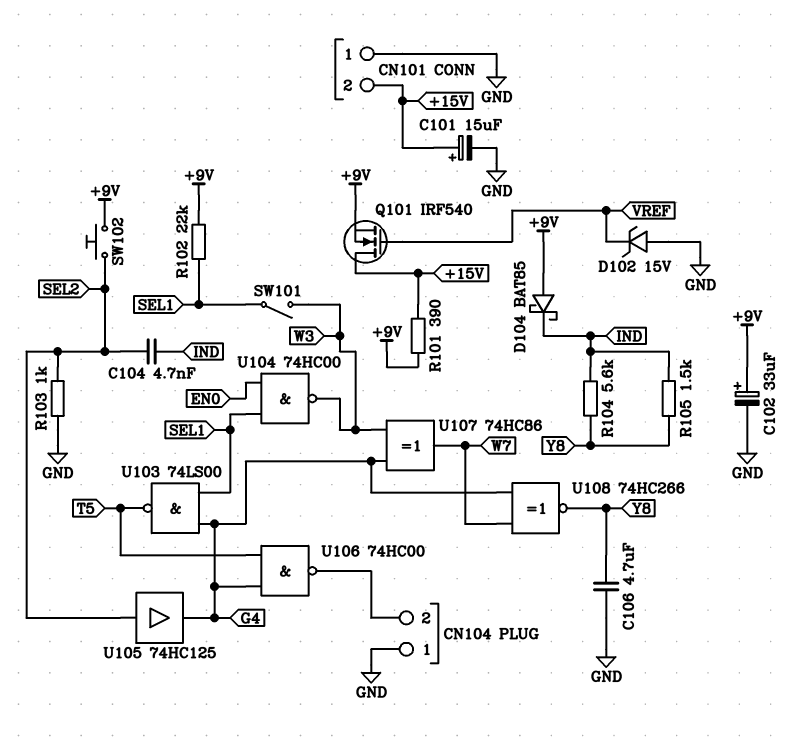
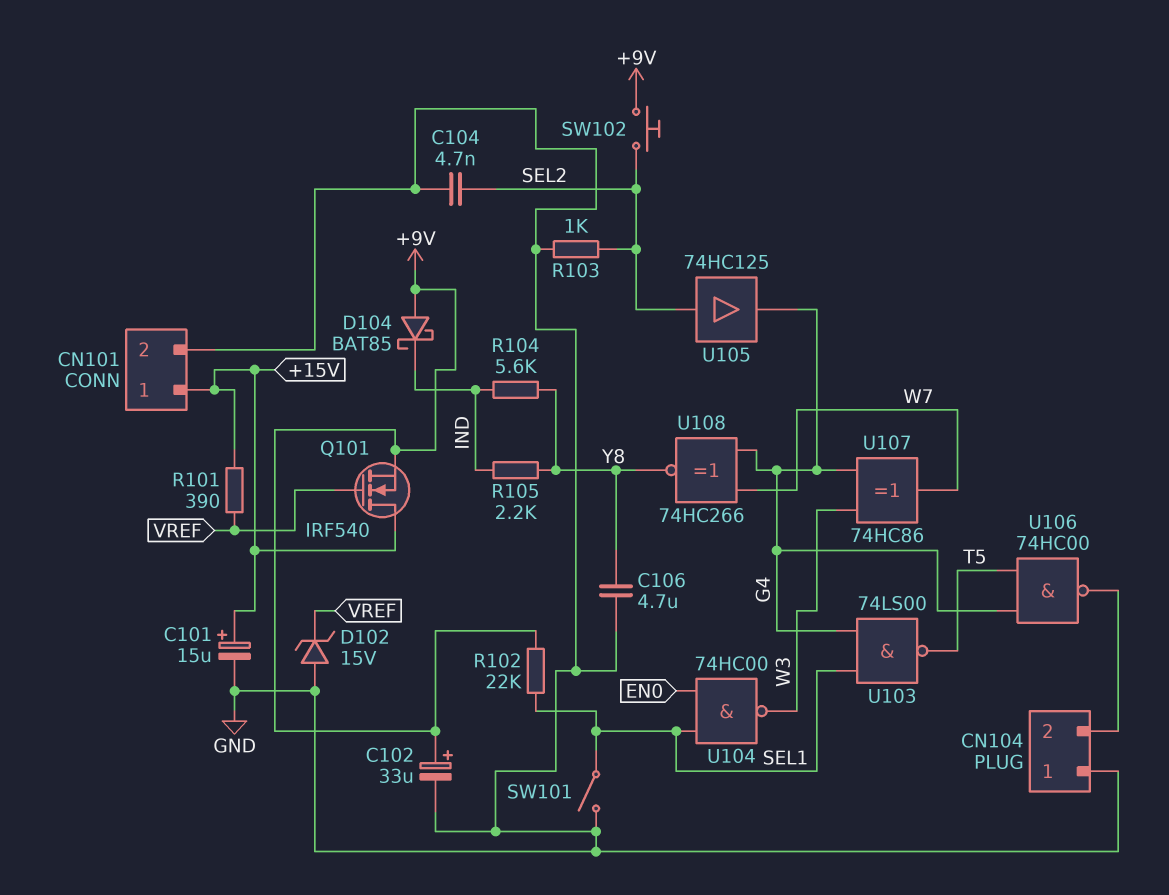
C104: 4.7nF (IND, SEL2) -> 4.7nF (GND, SEL2)
CN101 pin 1: GND -> +15V
CN101 pin 2: +15V -> GND
R101: 390 (+9V, +15V) -> 390 (+15V, VREF)
R105: 1.5k (IND, Y8) -> 2.2k (IND, Y8)
SW101: switch (SEL1, W3) -> switch (GND, SEL1)

